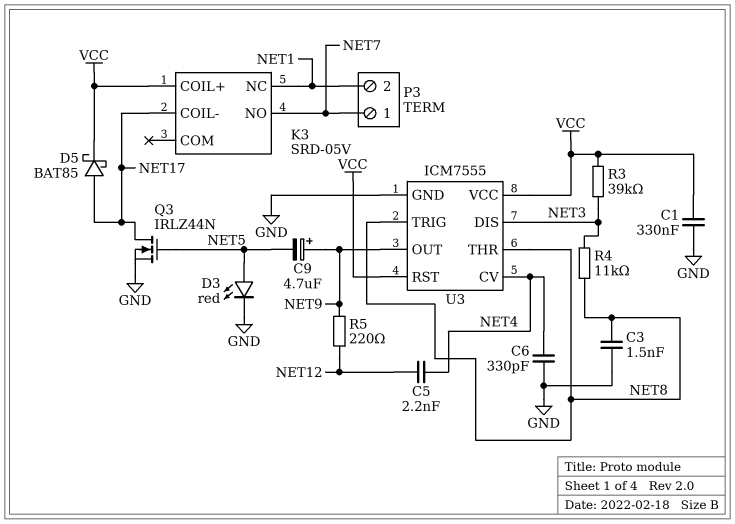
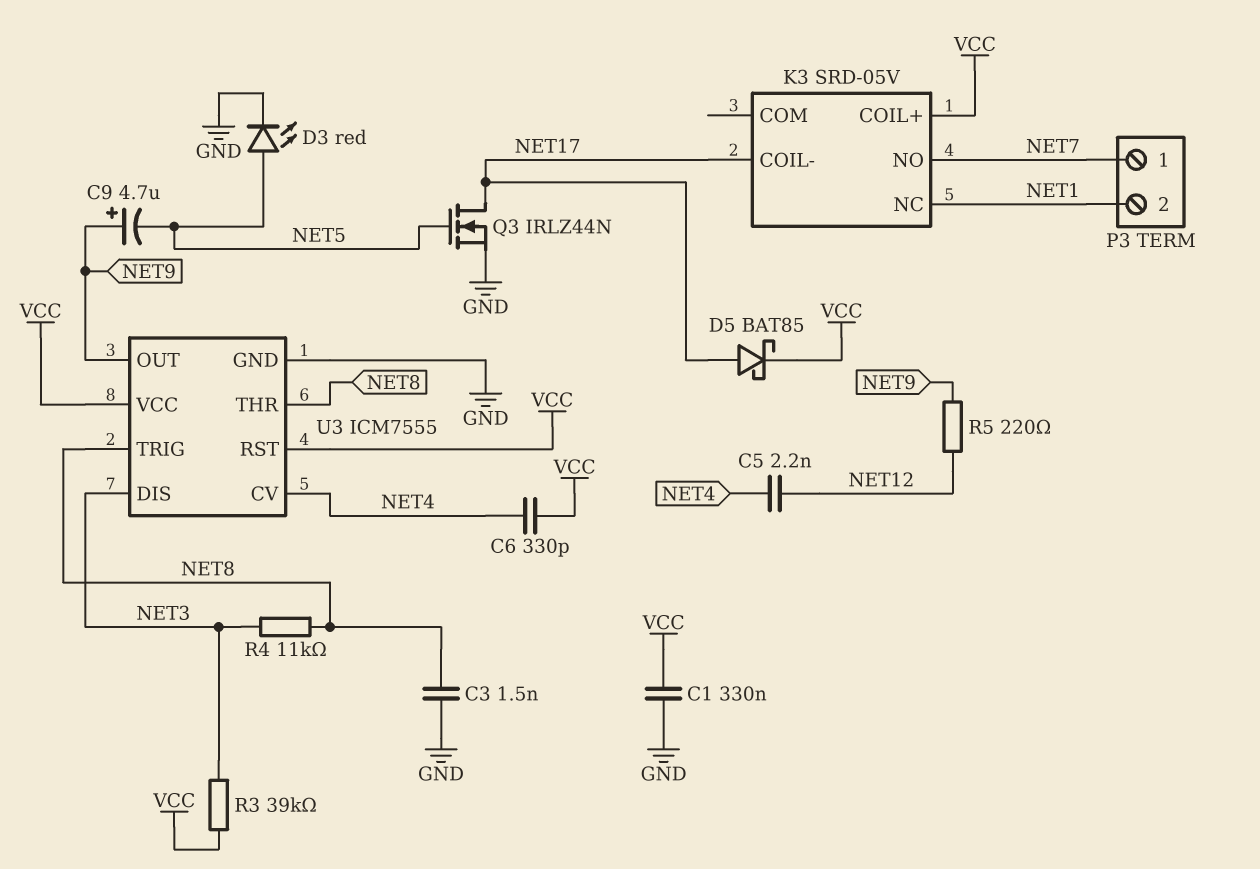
C6: 330pF (GND, NET4) -> 330pF (NET4, VCC)

